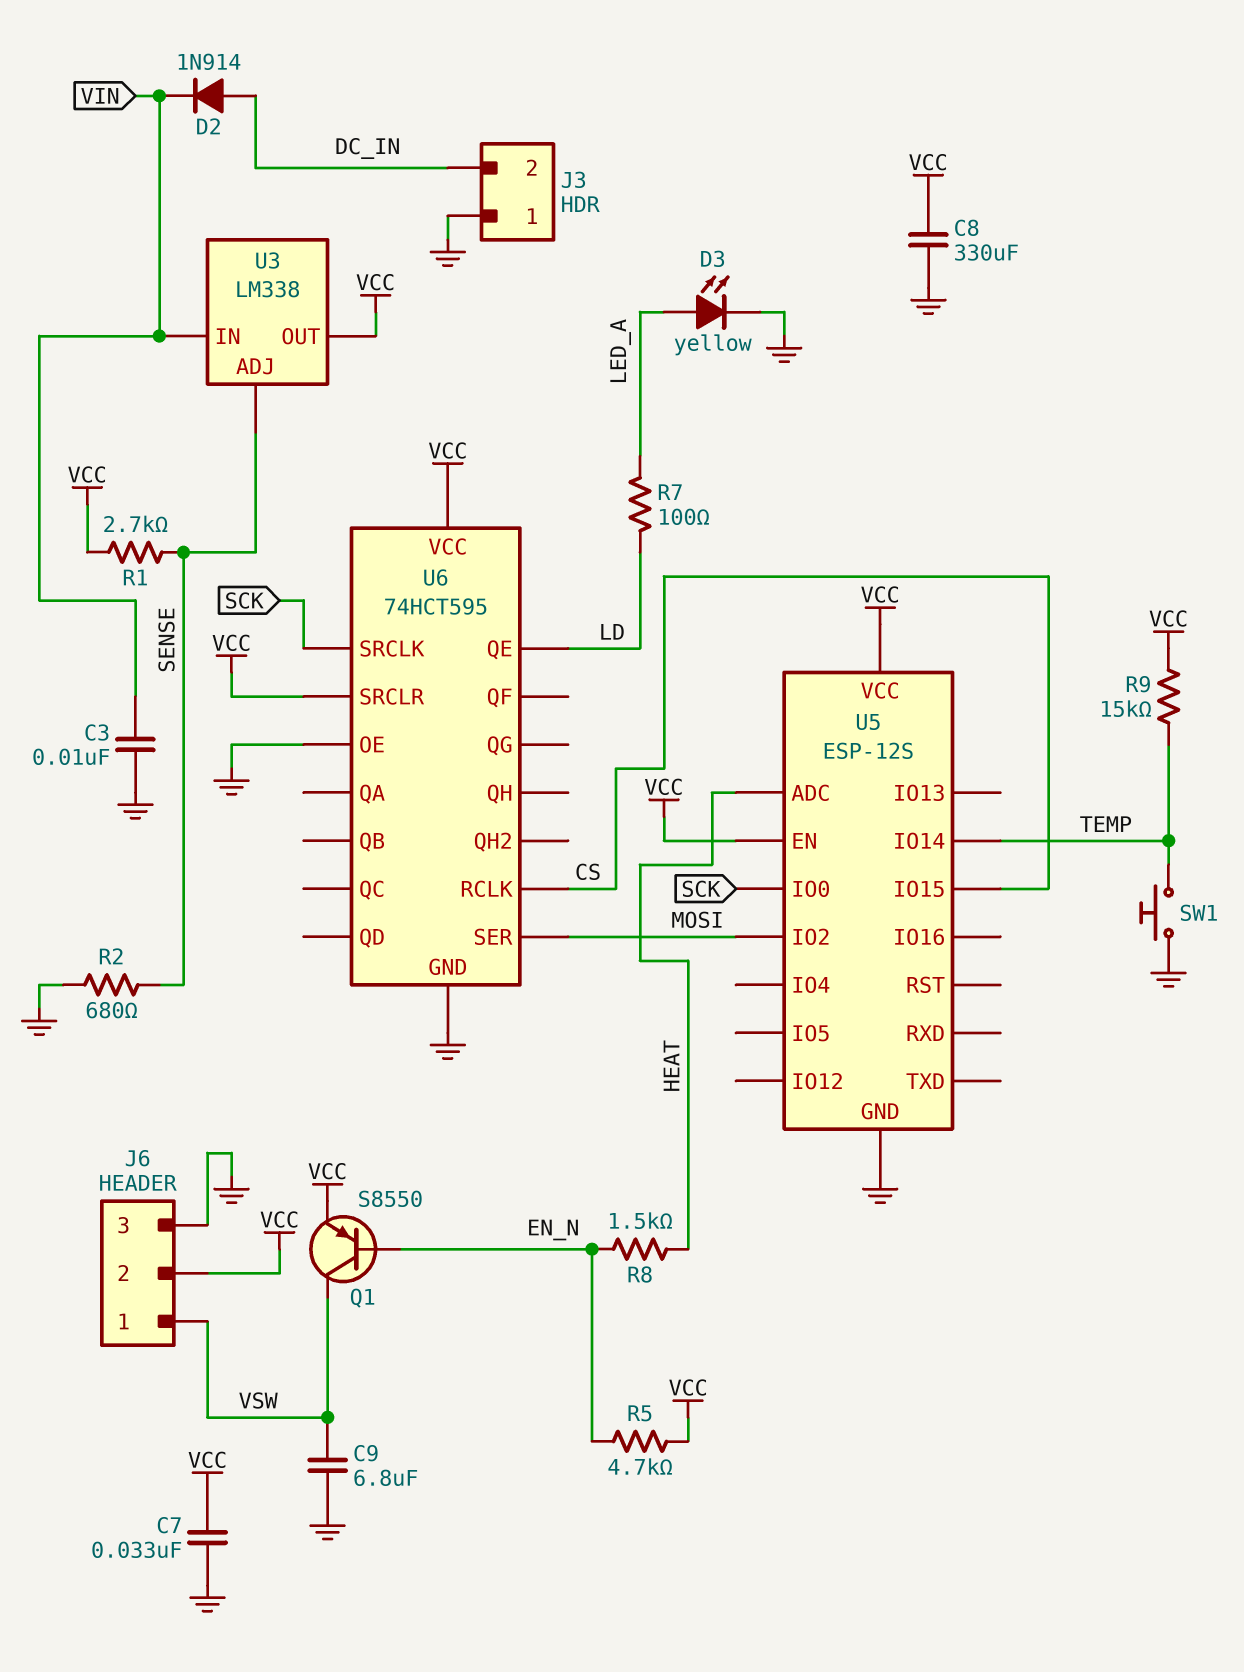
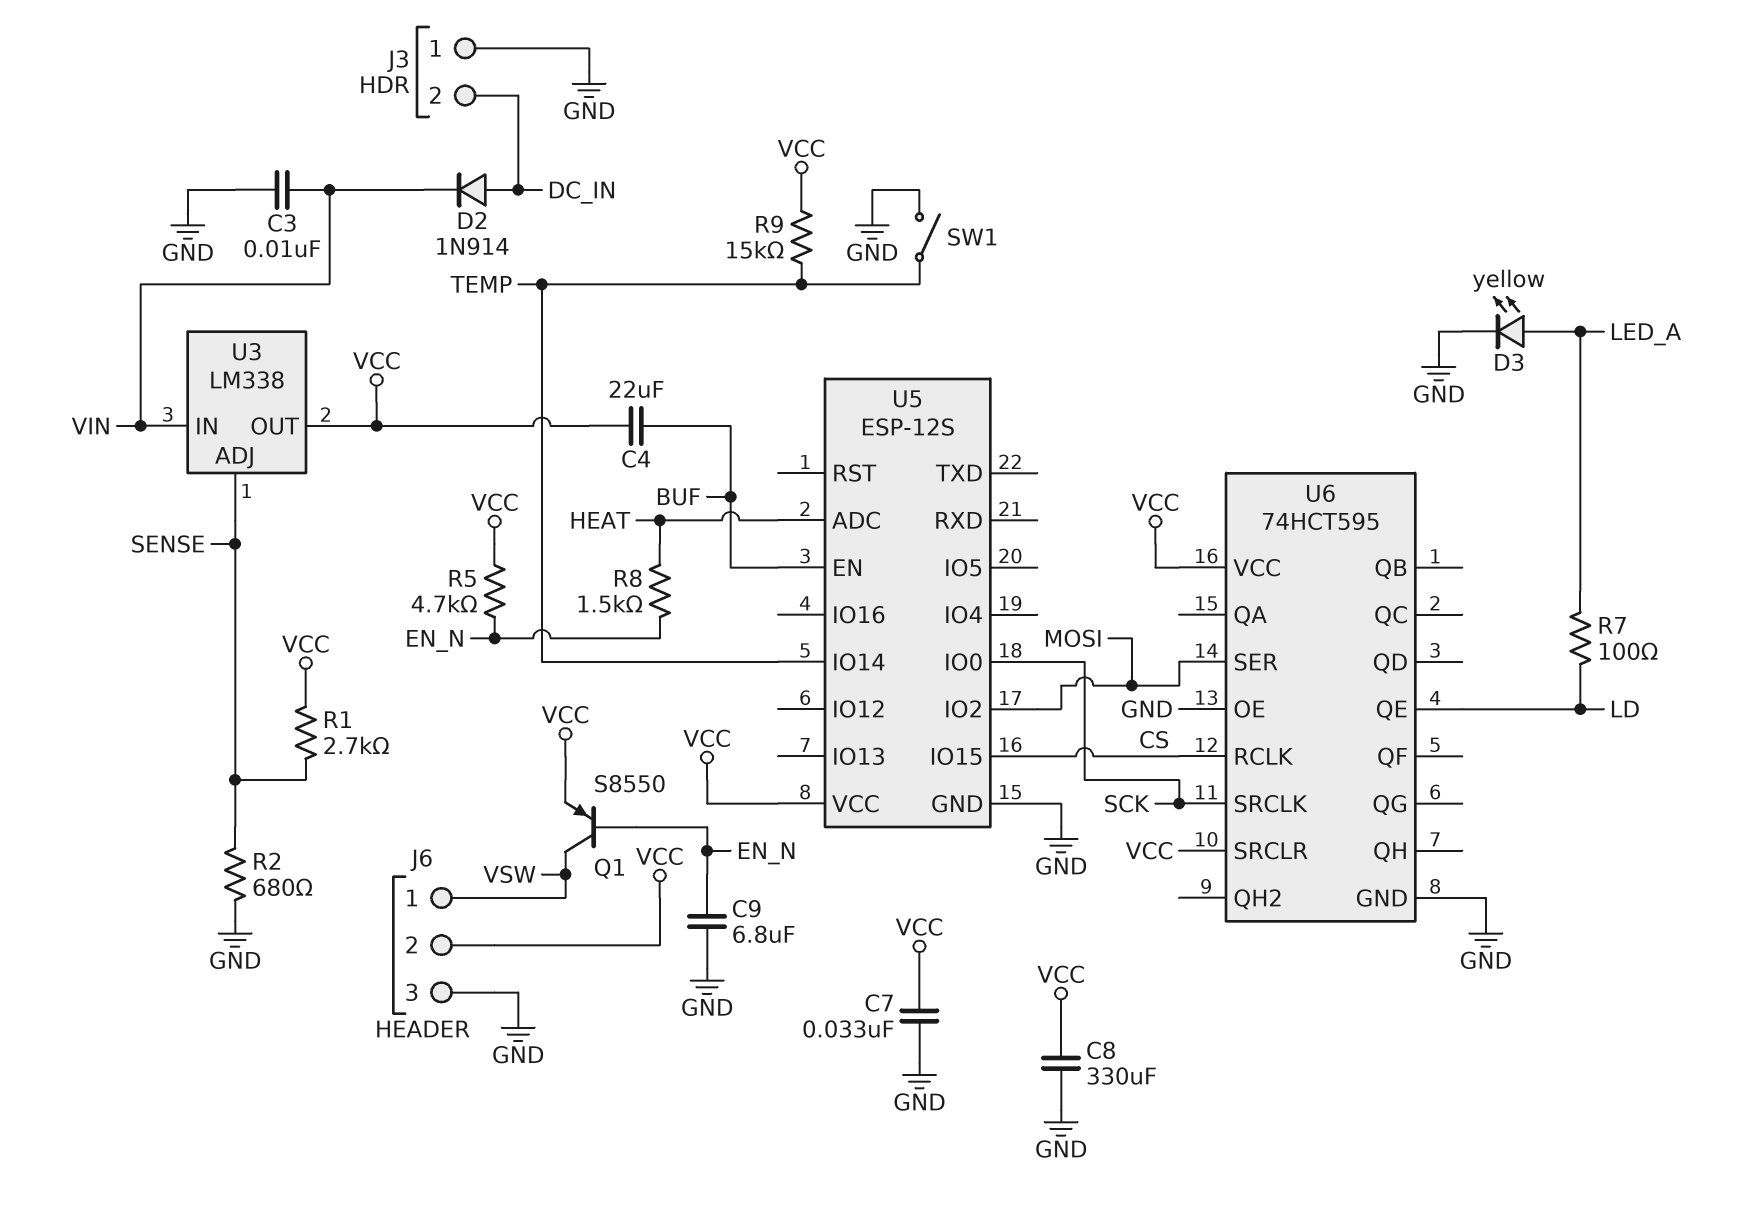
C4: none -> 22uF (BUF, VCC)
C9: 6.8uF (GND, VSW) -> 6.8uF (EN_N, GND)
SW1: button (GND, TEMP) -> switch (GND, TEMP)
U5 pin EN: VCC -> BUF

